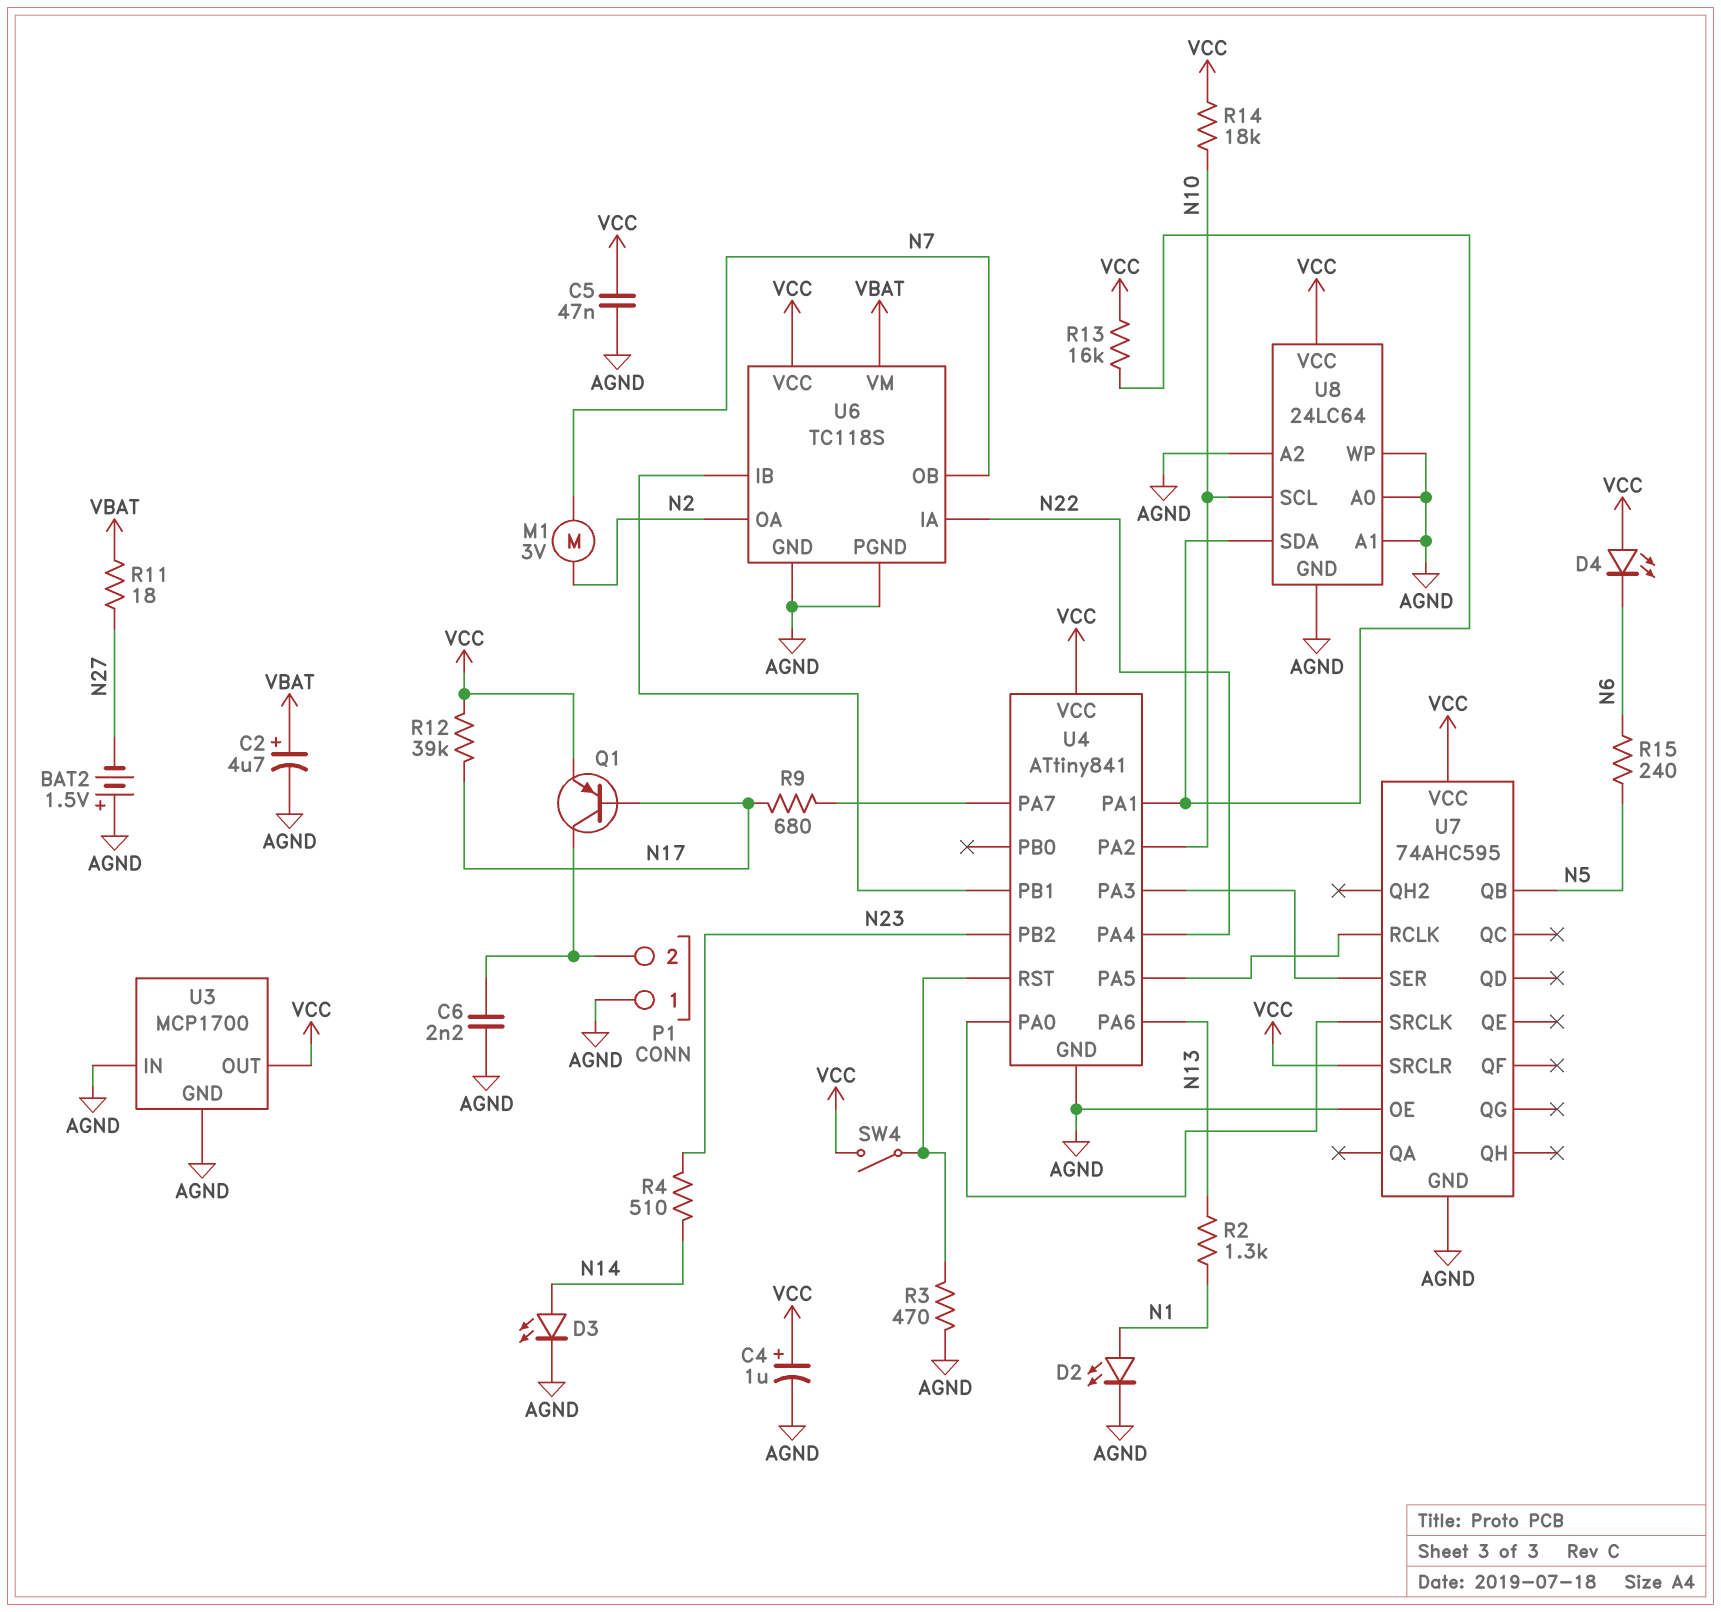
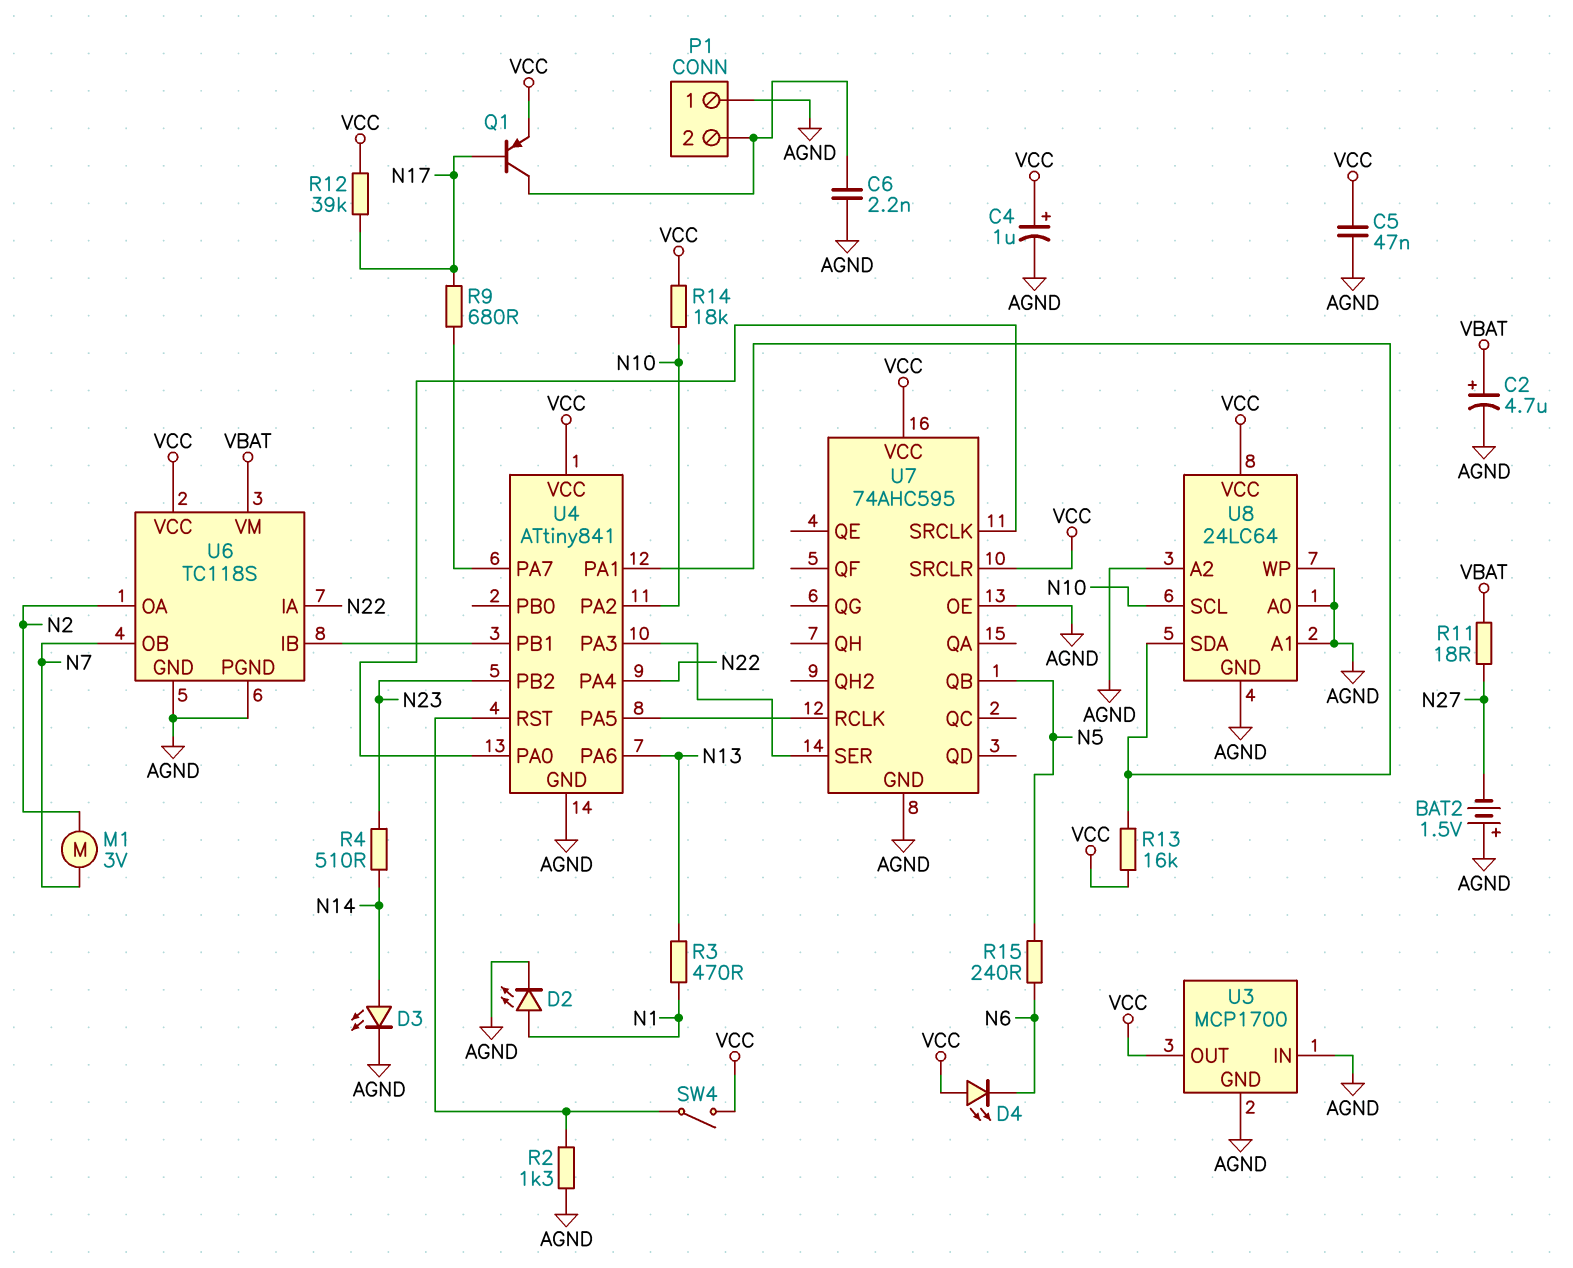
R2: 1.3k (N1, N13) -> 1.3k (AGND, U4/RST)
R3: 470 (AGND, U4/RST) -> 470 (N1, N13)

